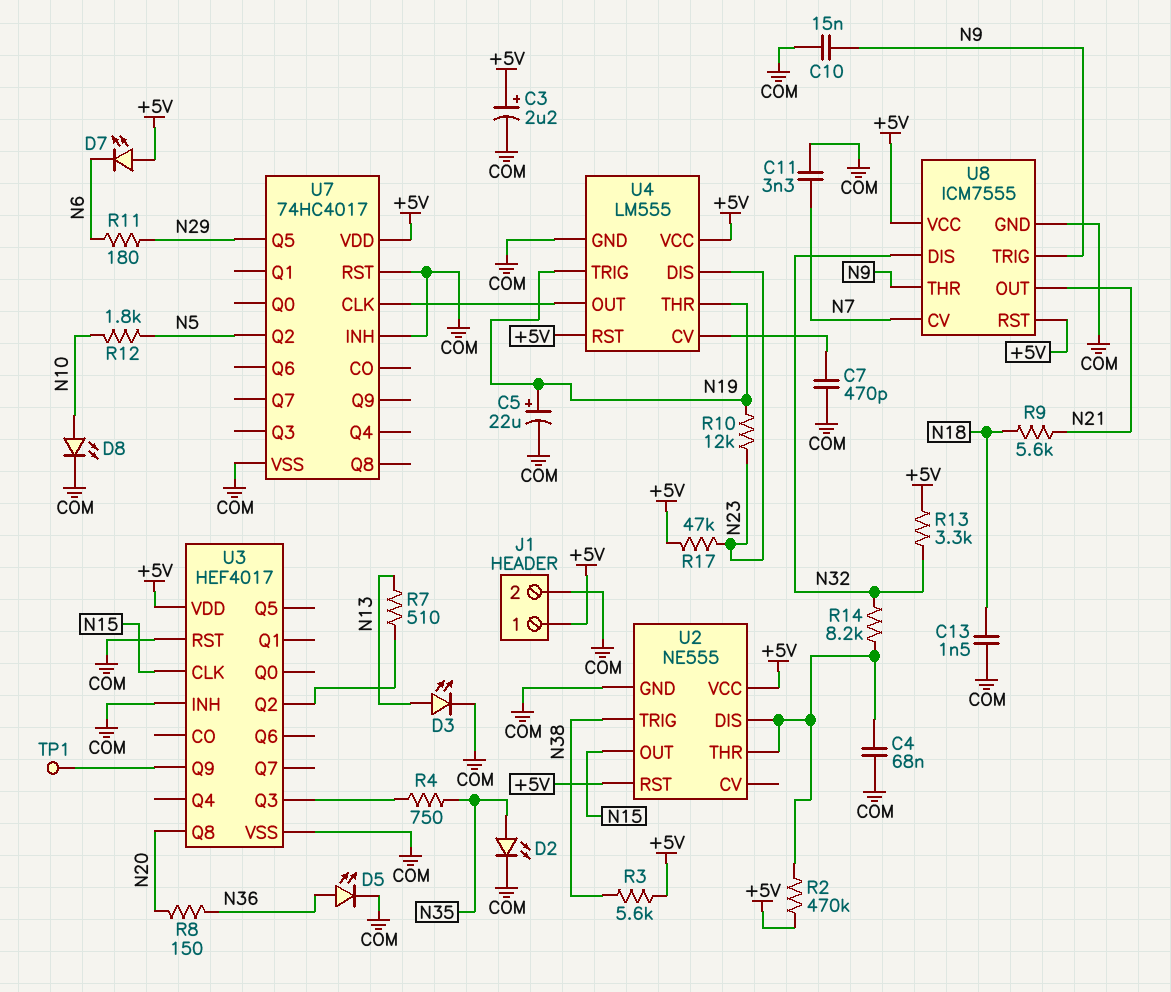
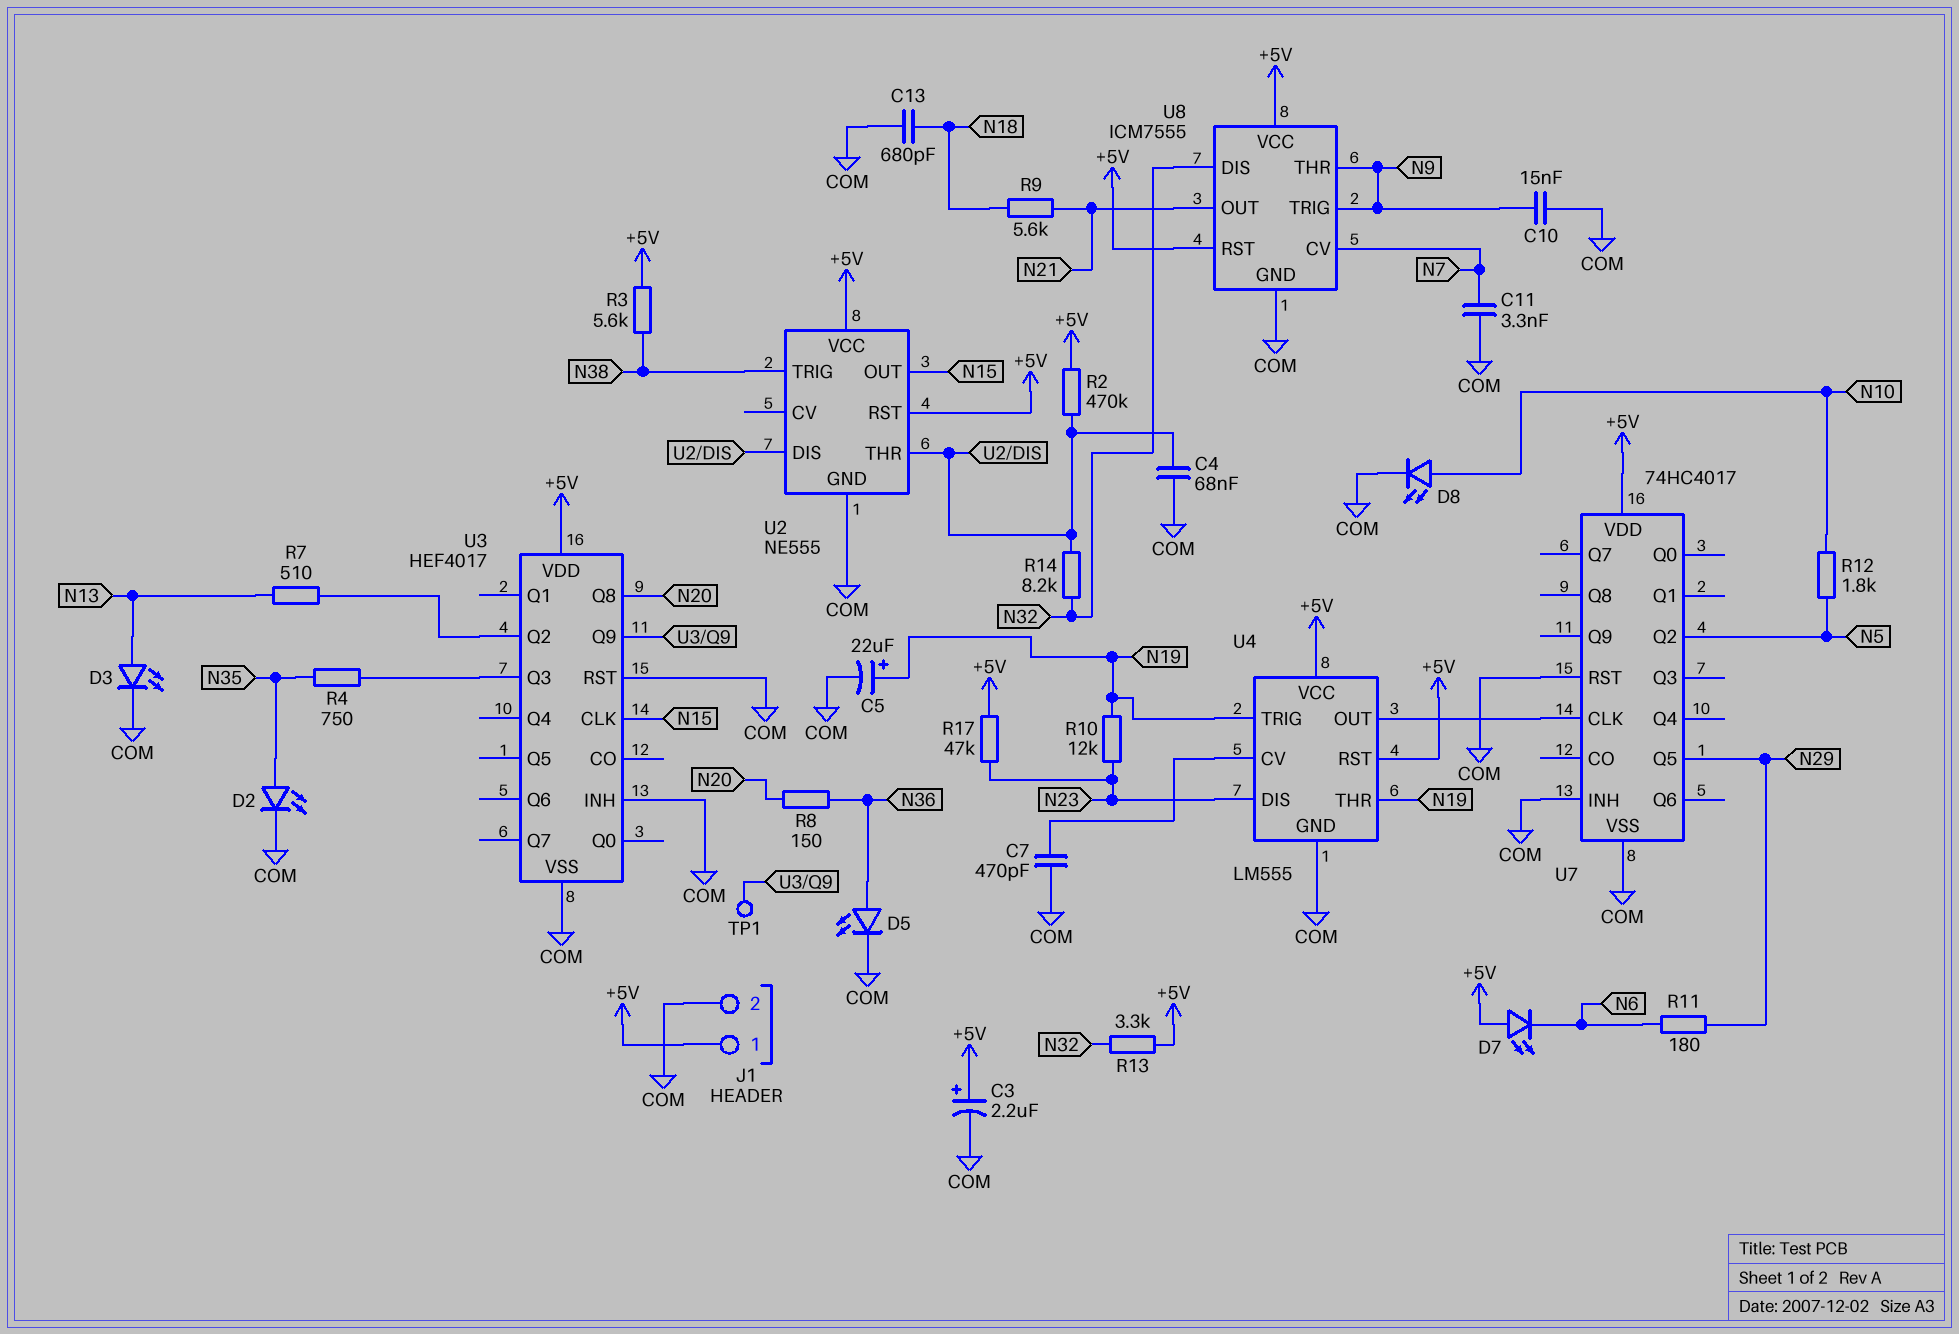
C13: 1.5nF (COM, N18) -> 680pF (COM, N18)

